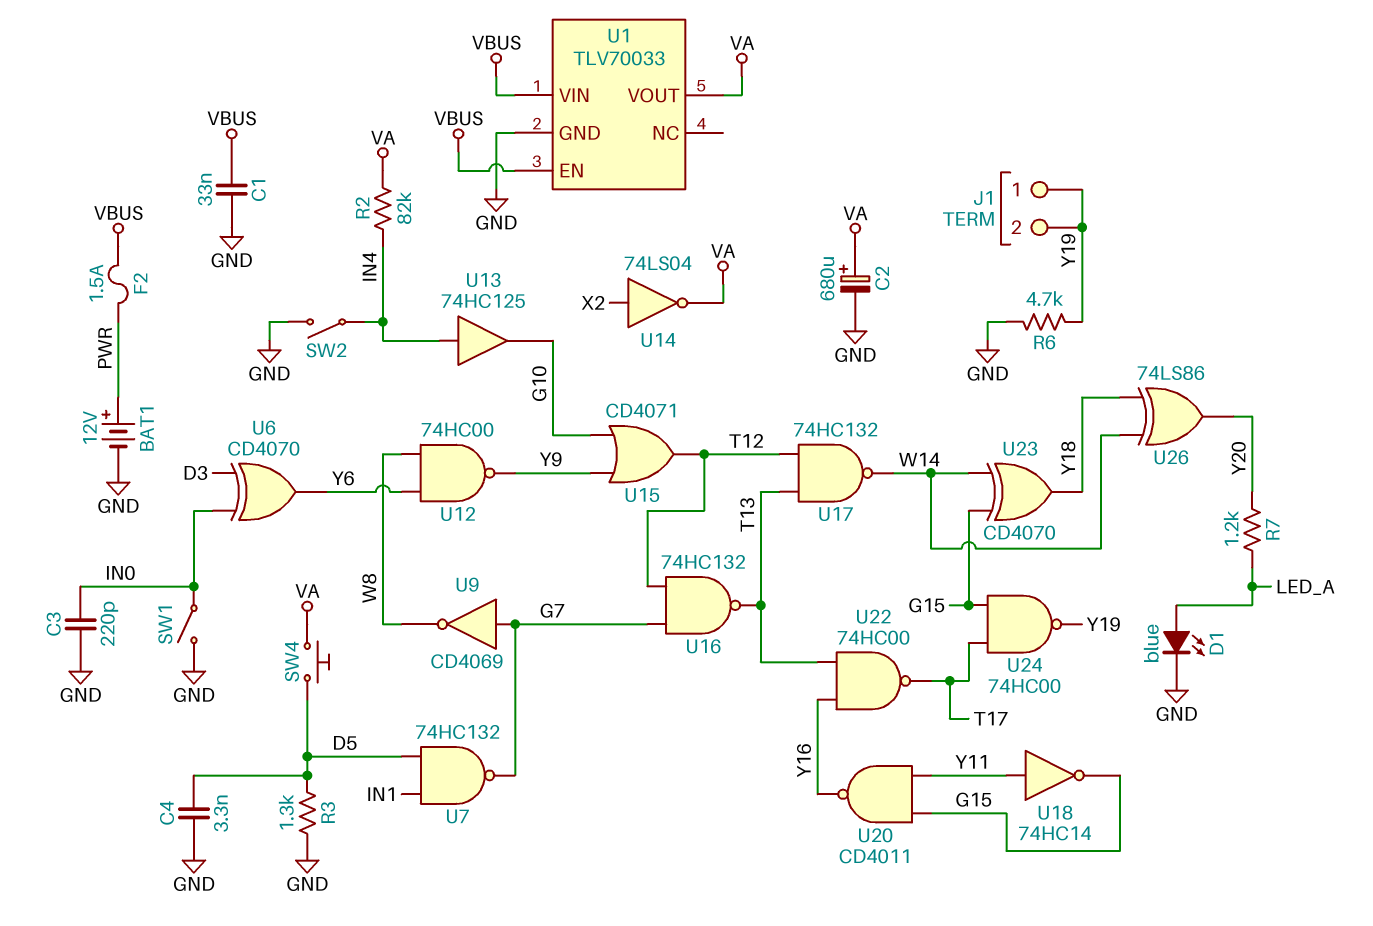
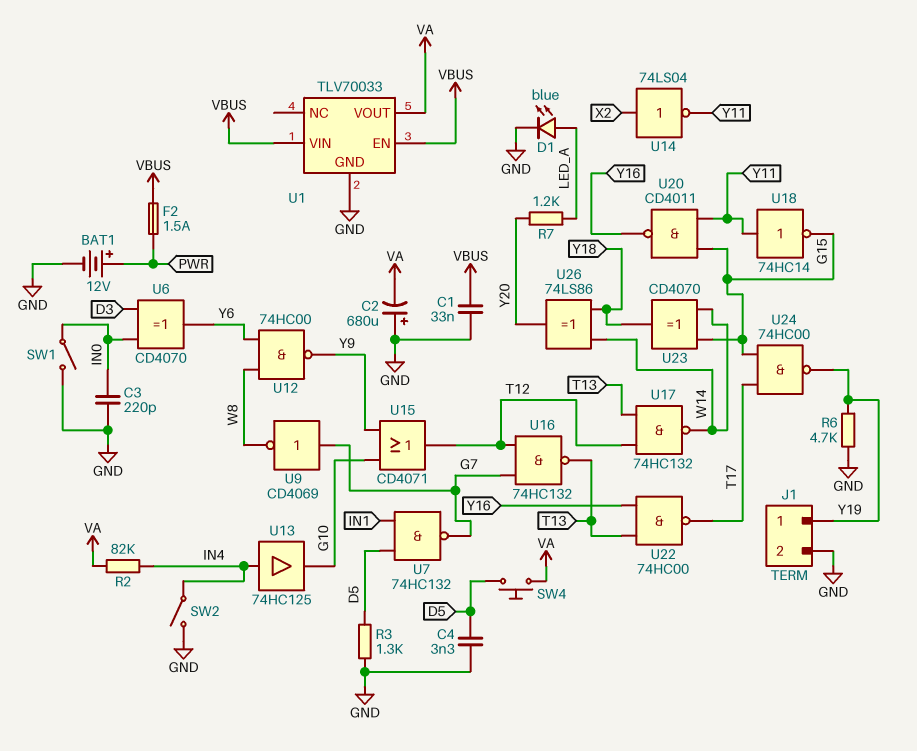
C2: 680uF (plus VA, minus GND) -> 680uF (plus GND, minus VA)
J1 pin 2: Y19 -> GND
U14: NOT 74LS04 (in X2, out VA) -> NOT 74LS04 (in X2, out Y11)

